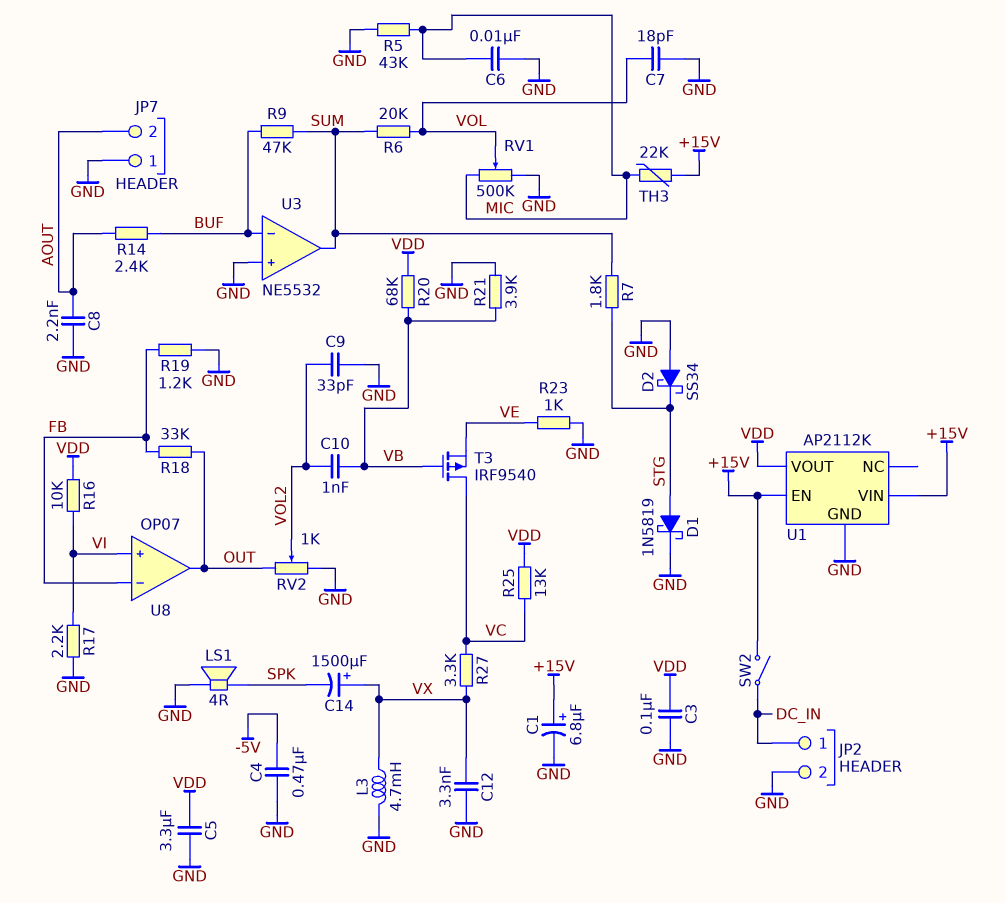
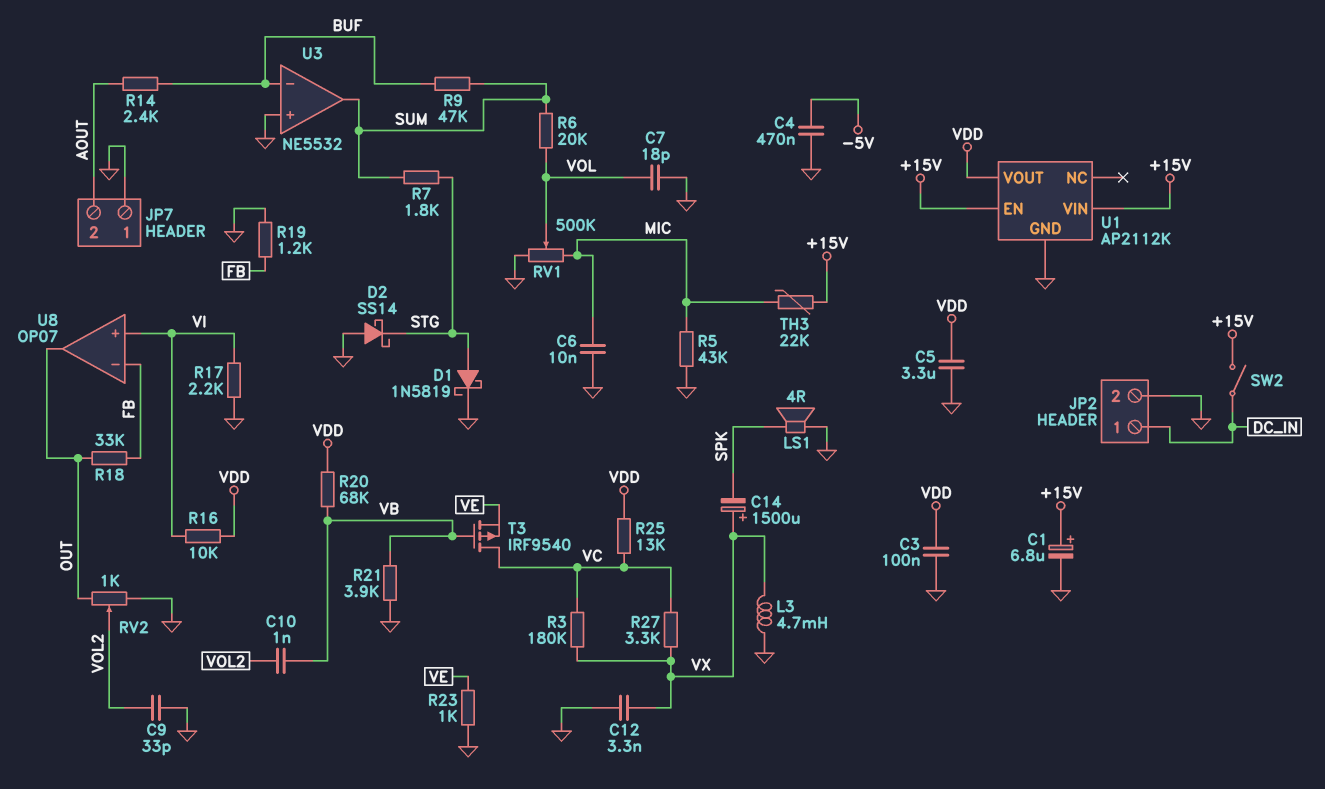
C8: 2.2nF (AOUT, GND) -> none
D2: schottky SS34 (A GND, K STG) -> schottky SS14 (A GND, K STG)
R3: none -> 180k (VC, VX)

